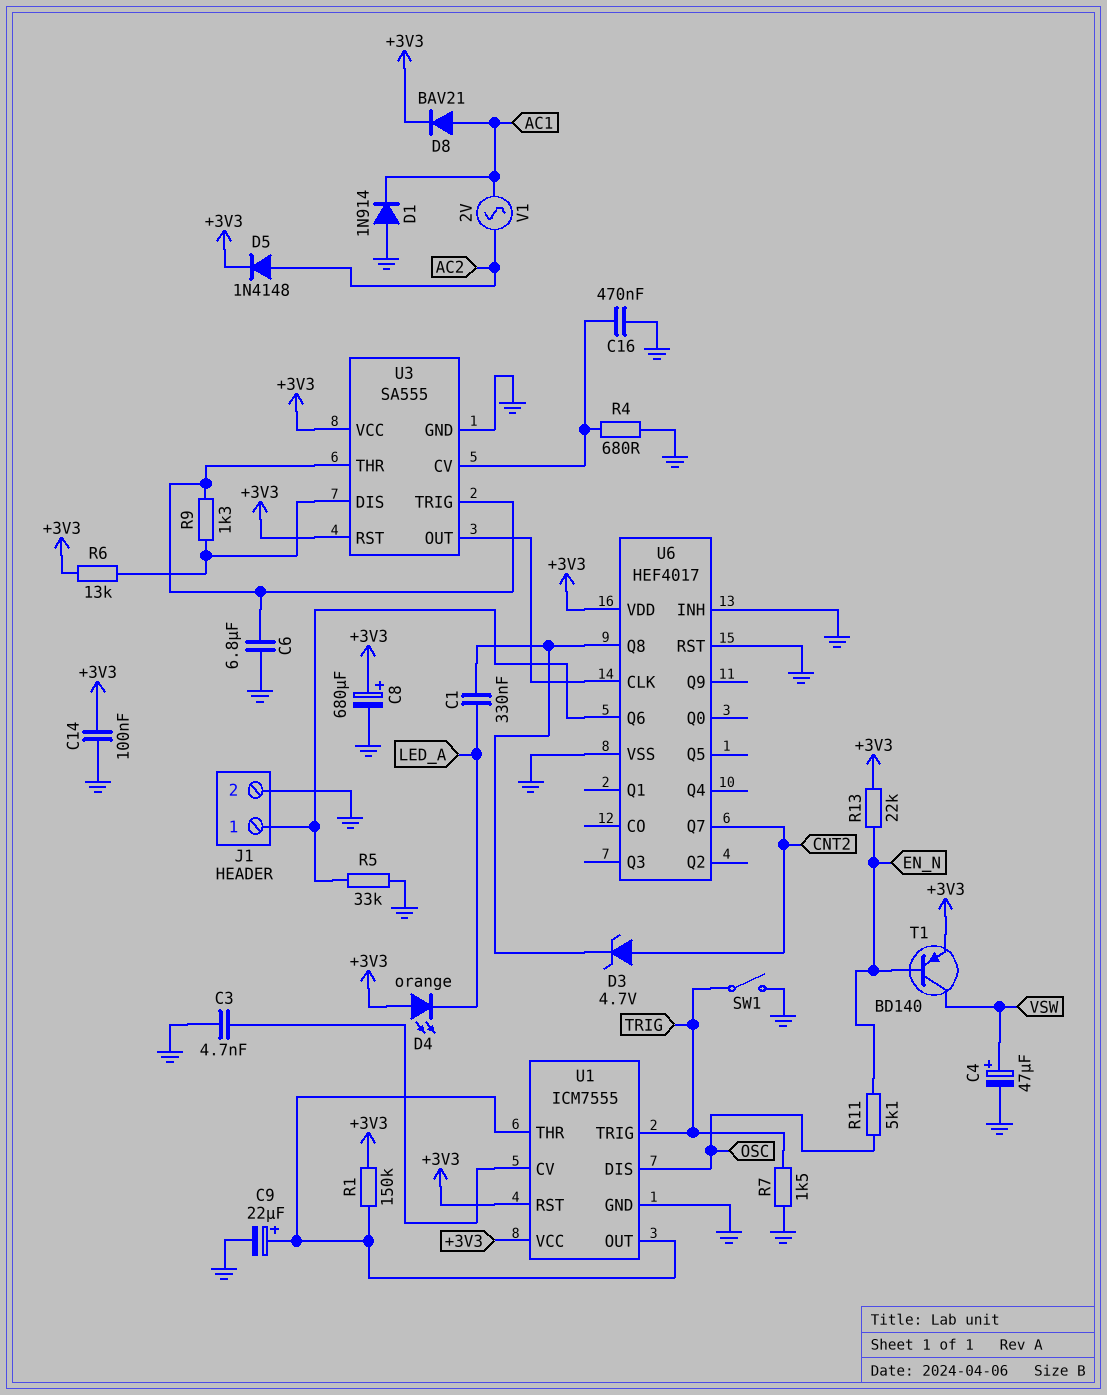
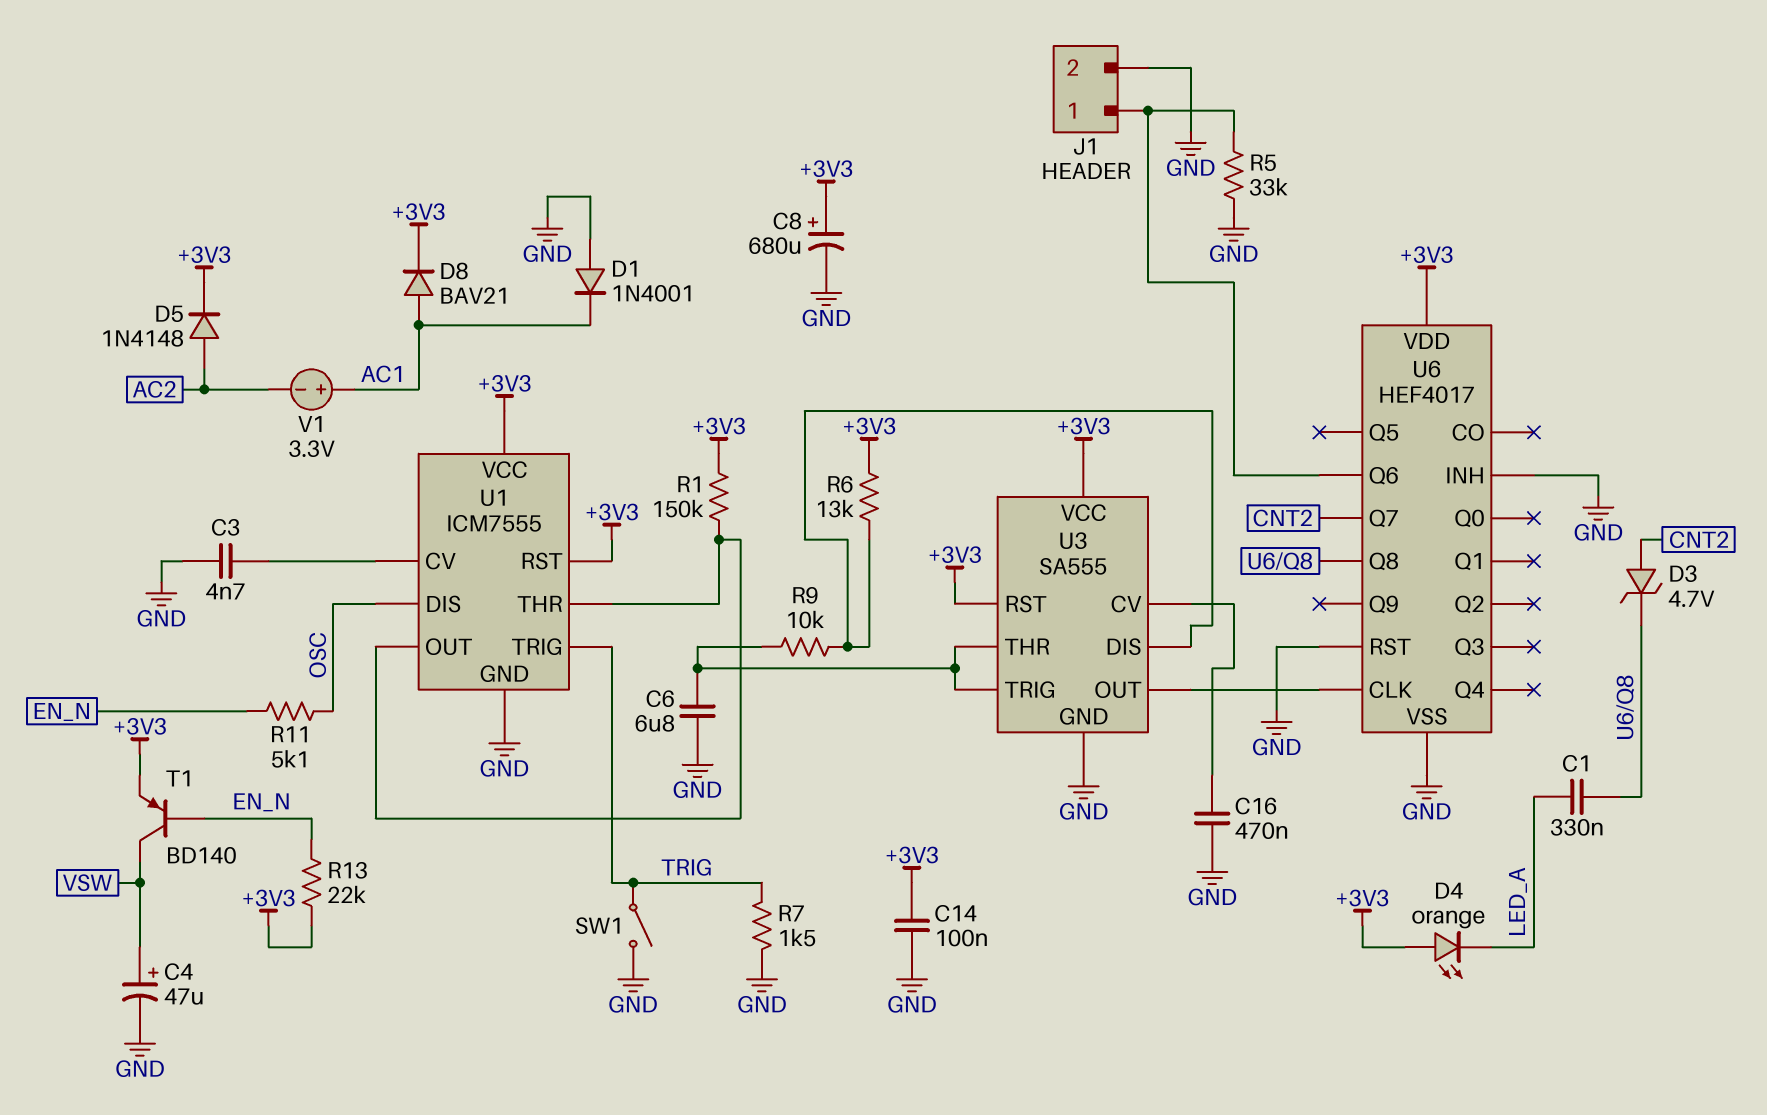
C9: 22uF (plus U1/OUT, minus GND) -> none
D1: diode 1N914 (A GND, K AC1) -> diode 1N4001 (A GND, K AC1)
R4: 680 (GND, U3/CV) -> none
R9: 1.3k (U3/DIS, U3/THR) -> 10k (U3/DIS, U3/THR)
V1: AC 2V (AC1, AC2) -> 3.3V (plus AC1, minus AC2)

